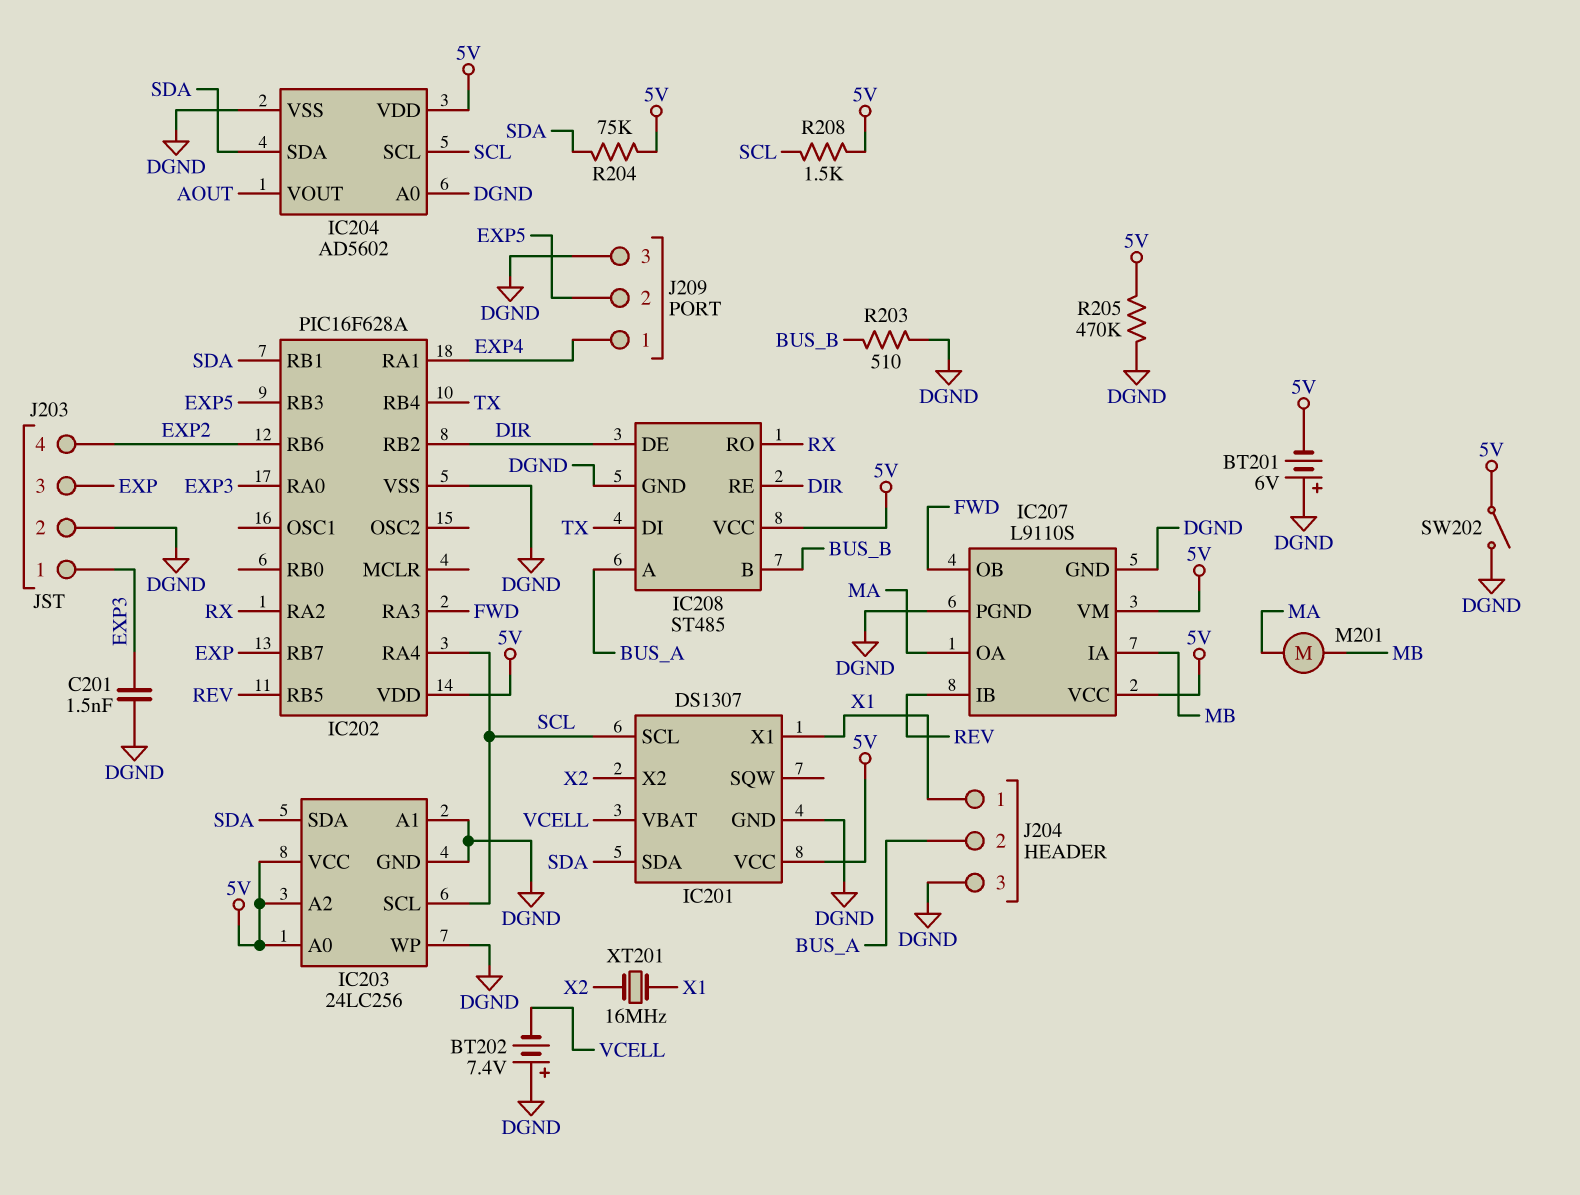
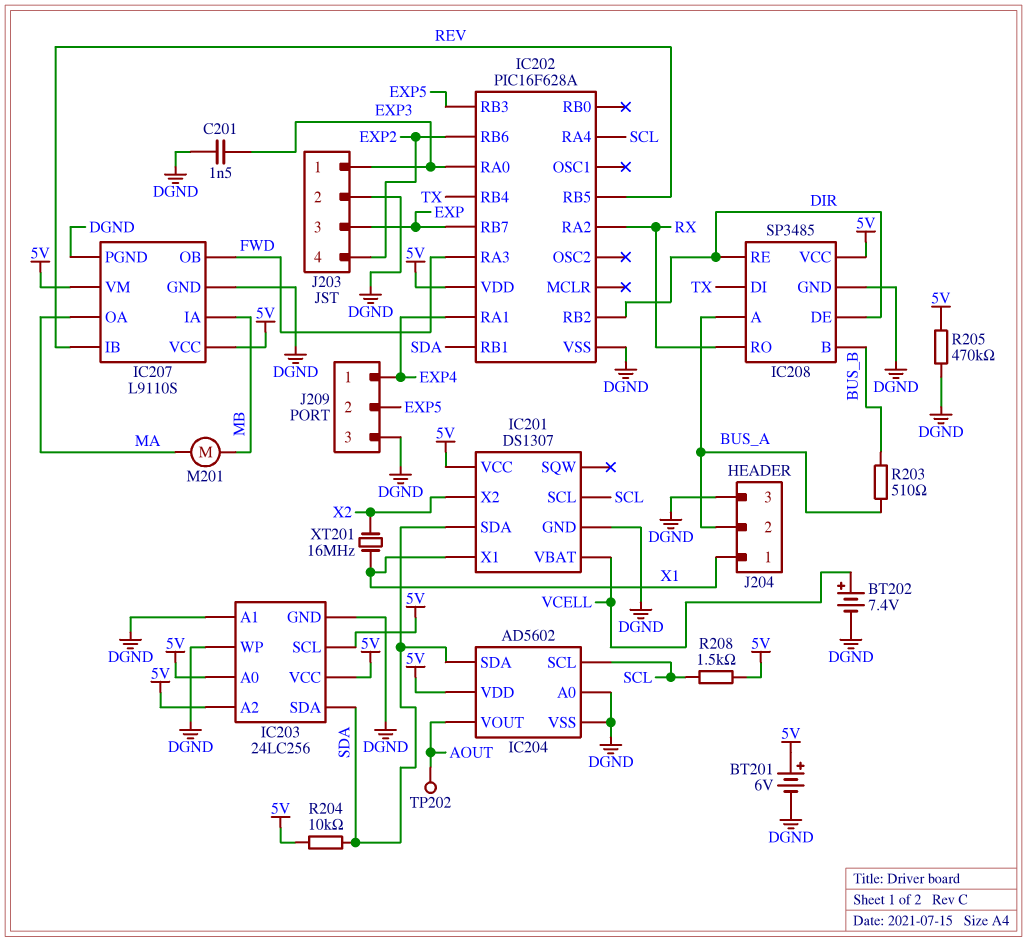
BT201: 6V (plus DGND, minus 5V) -> 6V (plus 5V, minus DGND)
BT202: 7.4V (plus DGND, minus VCELL) -> 7.4V (plus VCELL, minus DGND)
IC203 pin SCL: SCL -> 5V
IC208: ST485 -> SP3485
R203: 510 (BUS_B, DGND) -> 510 (BUS_A, BUS_B)
R204: 75k (5V, SDA) -> 10k (5V, SDA)
SW202: switch (5V, DGND) -> none
TP202: none -> test point (AOUT)

